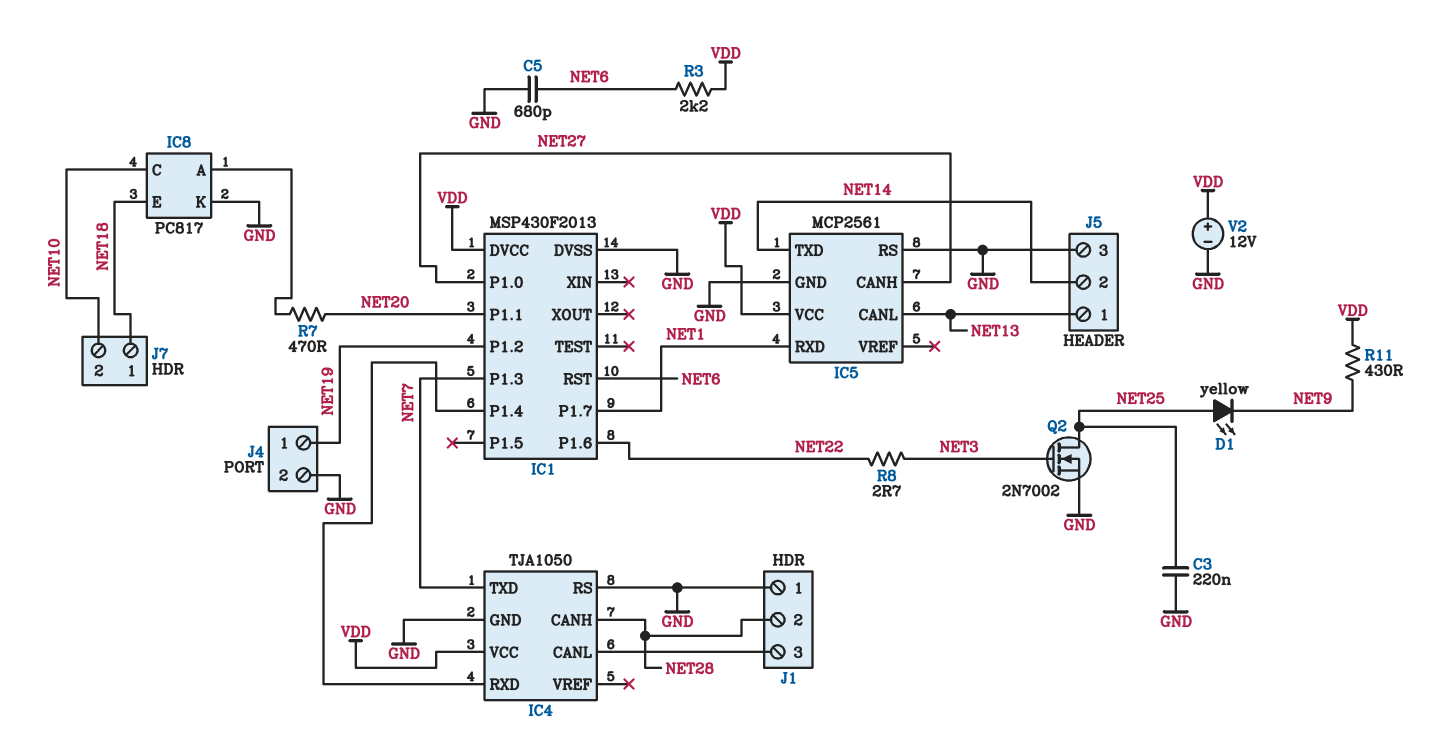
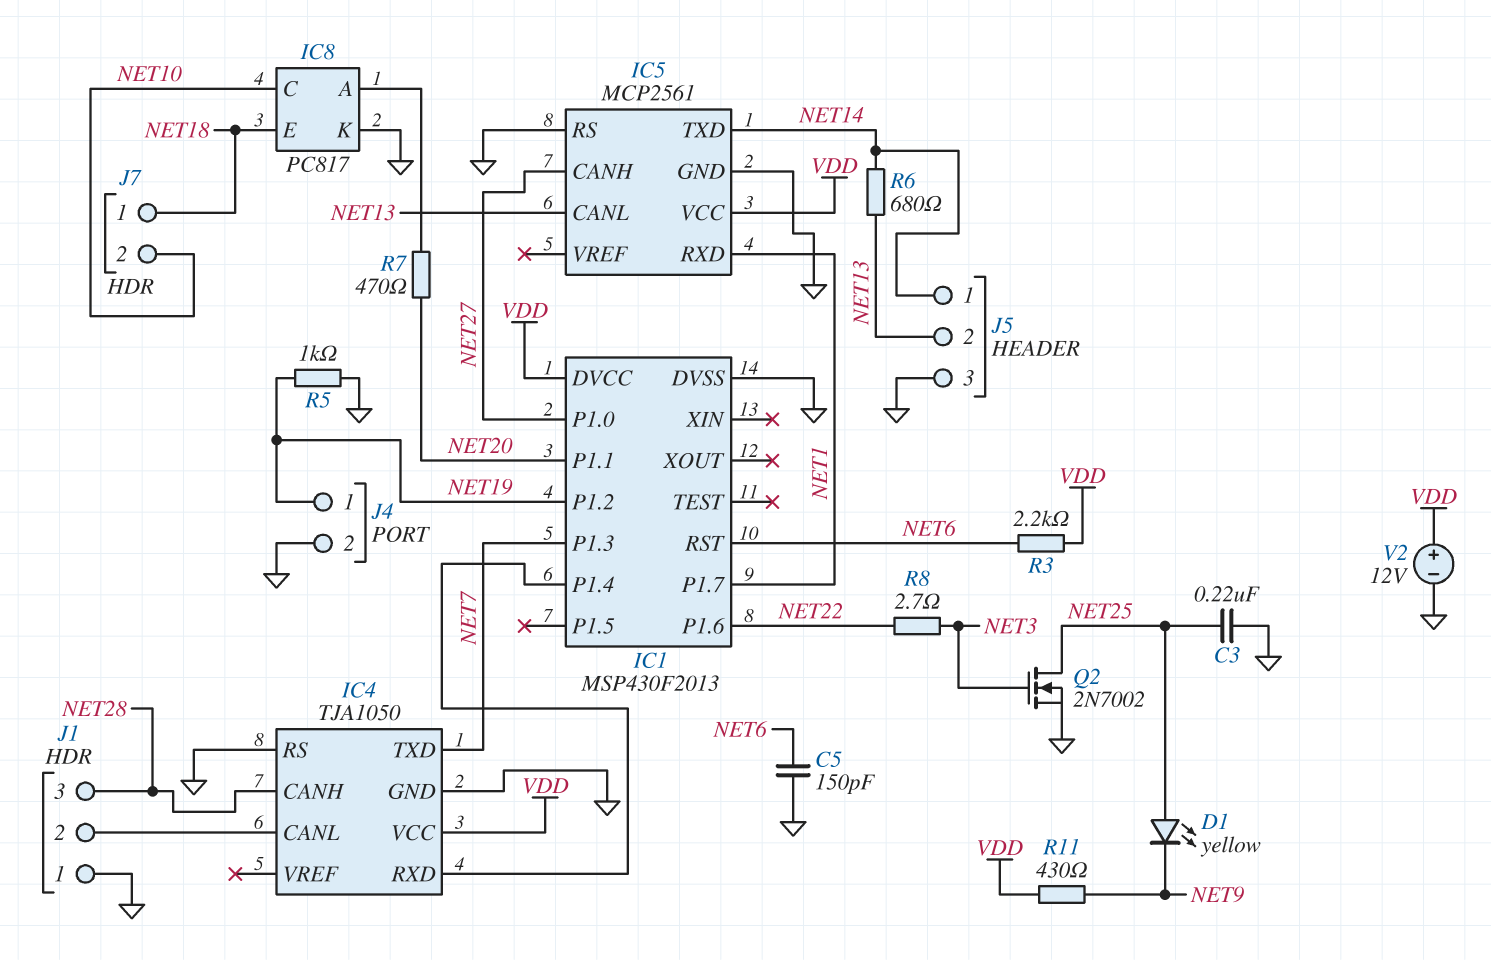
C5: 680pF (GND, NET6) -> 150pF (GND, NET6)
J1 pin 2: NET28 -> IC4/CANL
J1 pin 3: IC4/CANL -> NET28
J5 pin 1: NET13 -> NET14
J5 pin 2: NET14 -> NET13
R5: none -> 1k (GND, NET19)
R6: none -> 680 (NET13, NET14)

